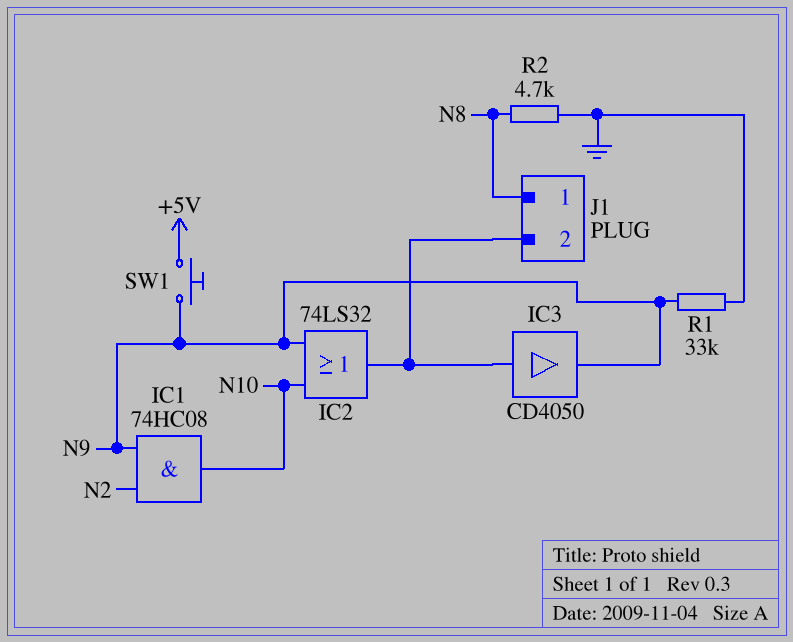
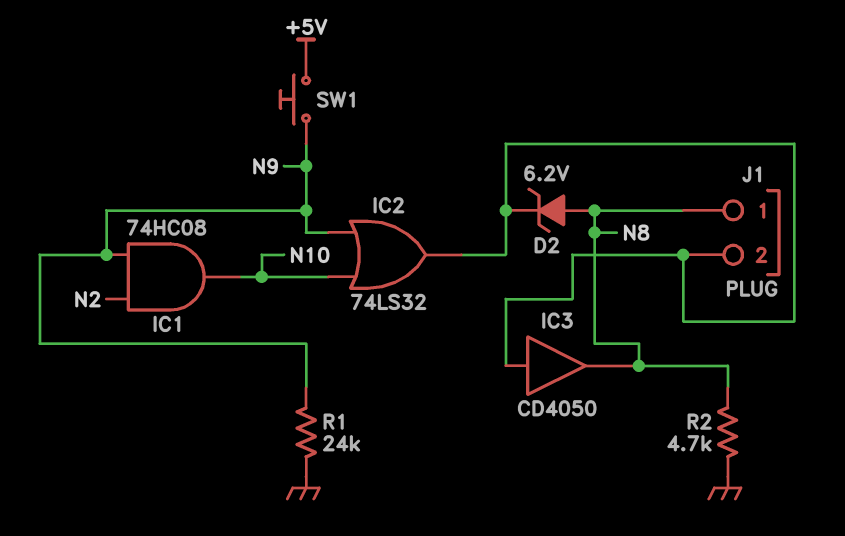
D2: none -> zener 6.2V (A N8, K J1/2)
IC3: buffer CD4050 (in J1/2, out N9) -> buffer CD4050 (in J1/2, out N8)
R1: 33k (GND, N9) -> 24k (GND, N9)

